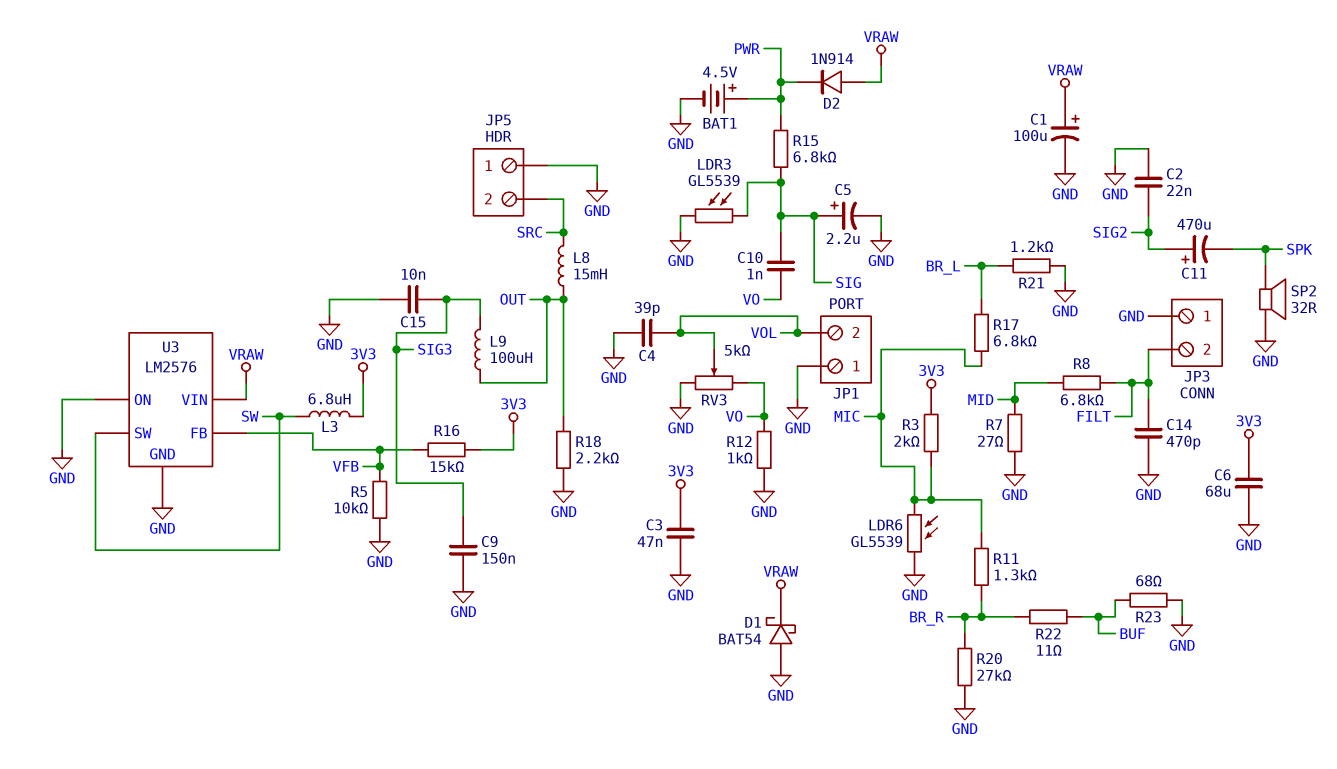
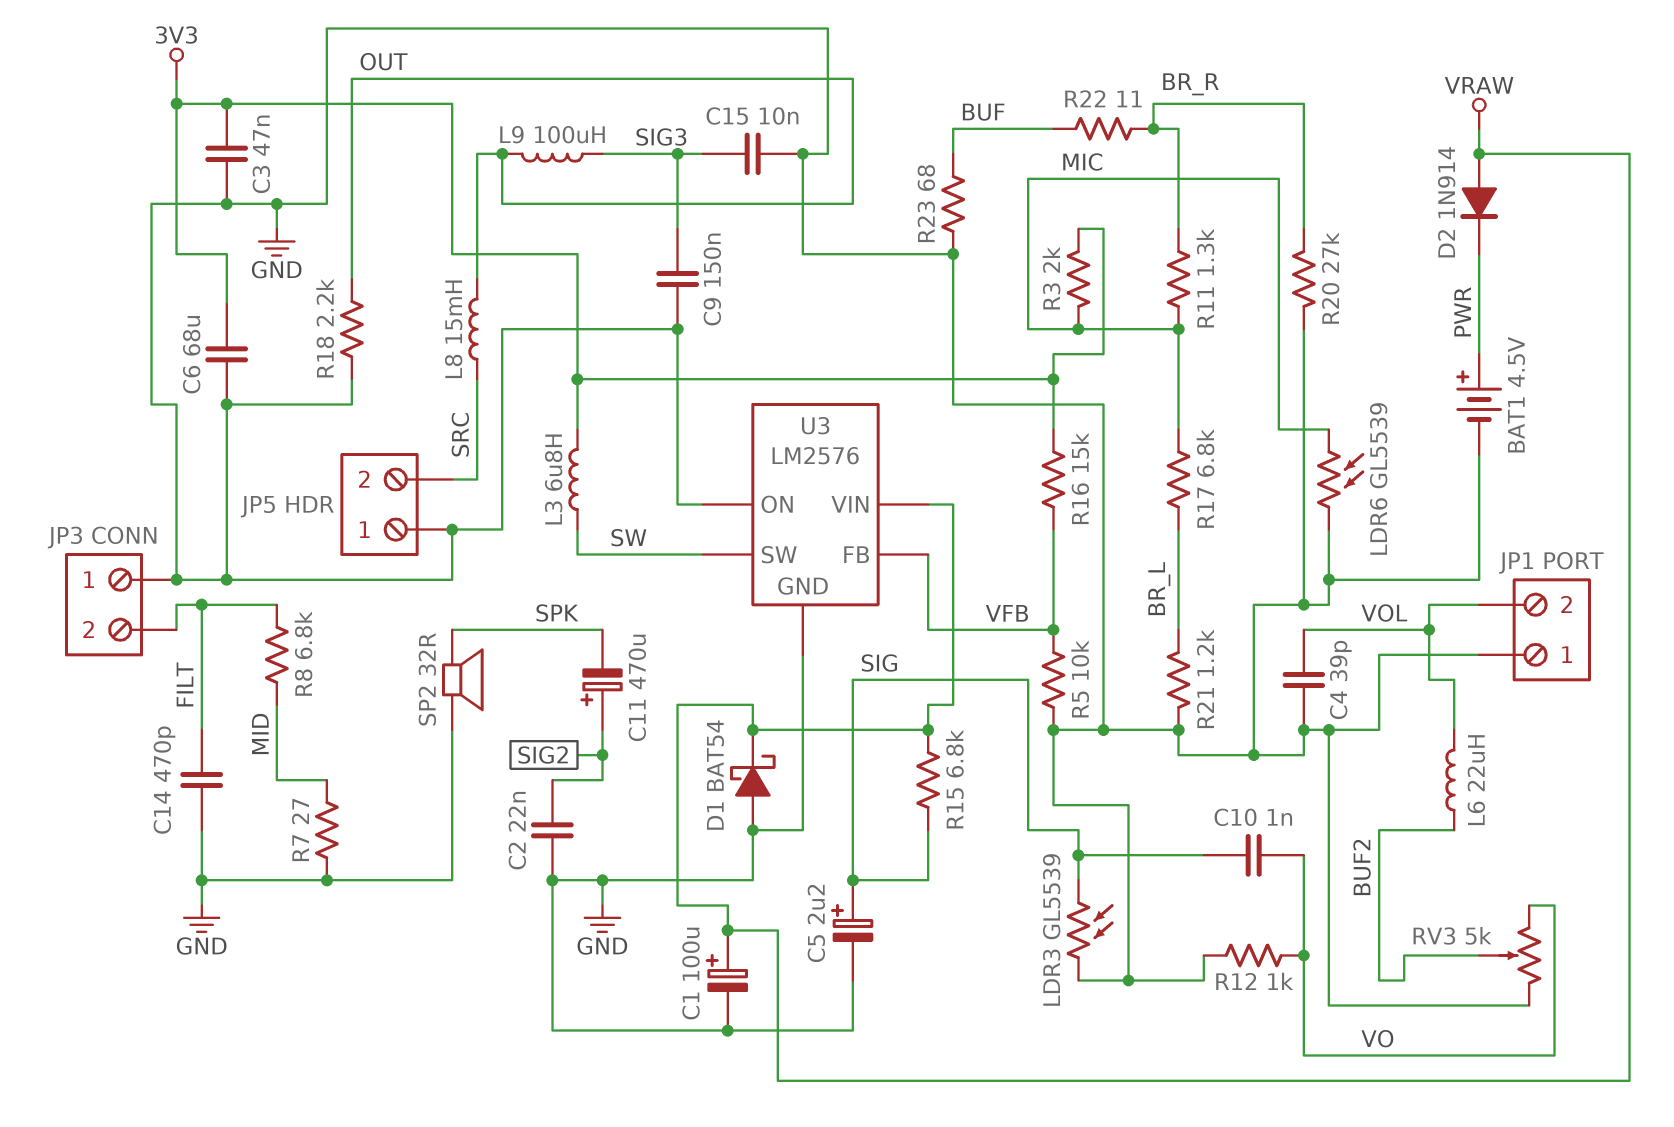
L6: none -> 22uH (BUF2, VOL)
R15: 6.8k (PWR, SIG) -> 6.8k (SIG, VRAW)
RV3: 5k (GND, VO, wiper VOL) -> 5k (GND, VO, wiper BUF2)

